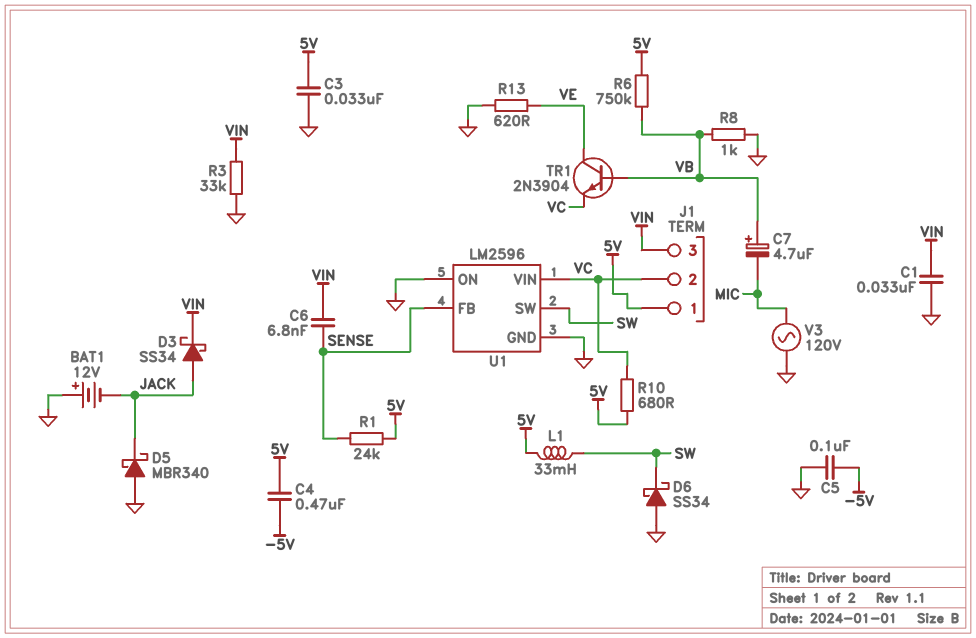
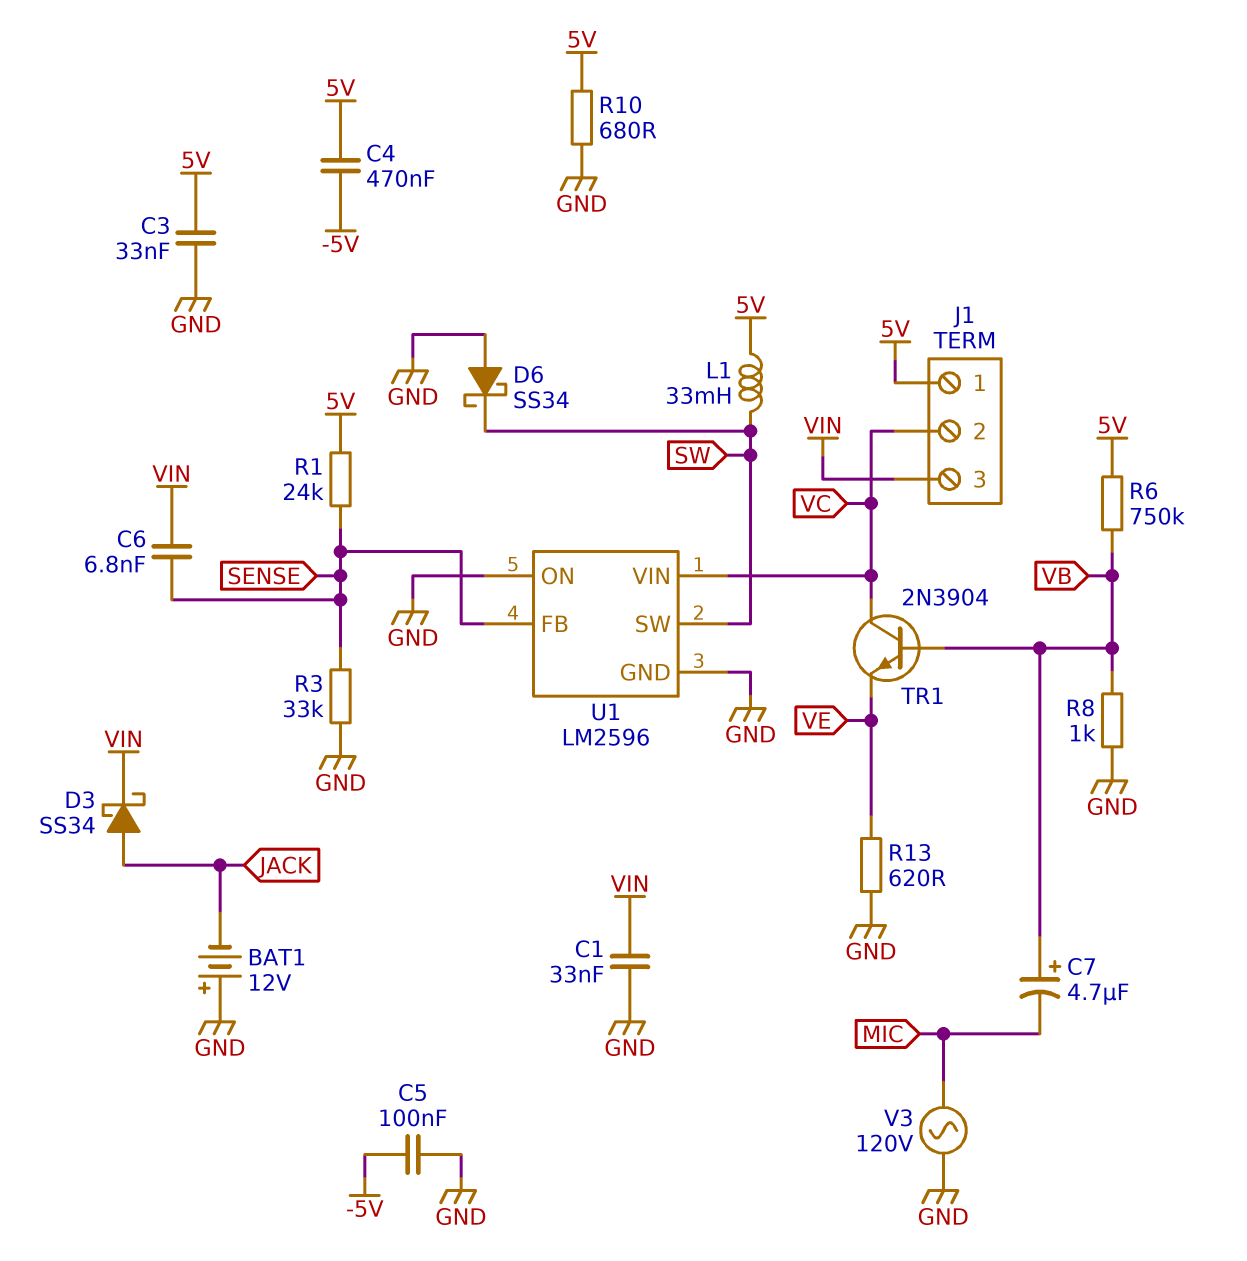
D5: schottky MBR340 (A GND, K JACK) -> none
R3: 33k (GND, VIN) -> 33k (GND, SENSE)
R10: 680 (5V, VC) -> 680 (5V, GND)
TR1: NPN 2N3904 (B VB, C VE, E VC) -> NPN 2N3904 (B VB, C VC, E VE)

